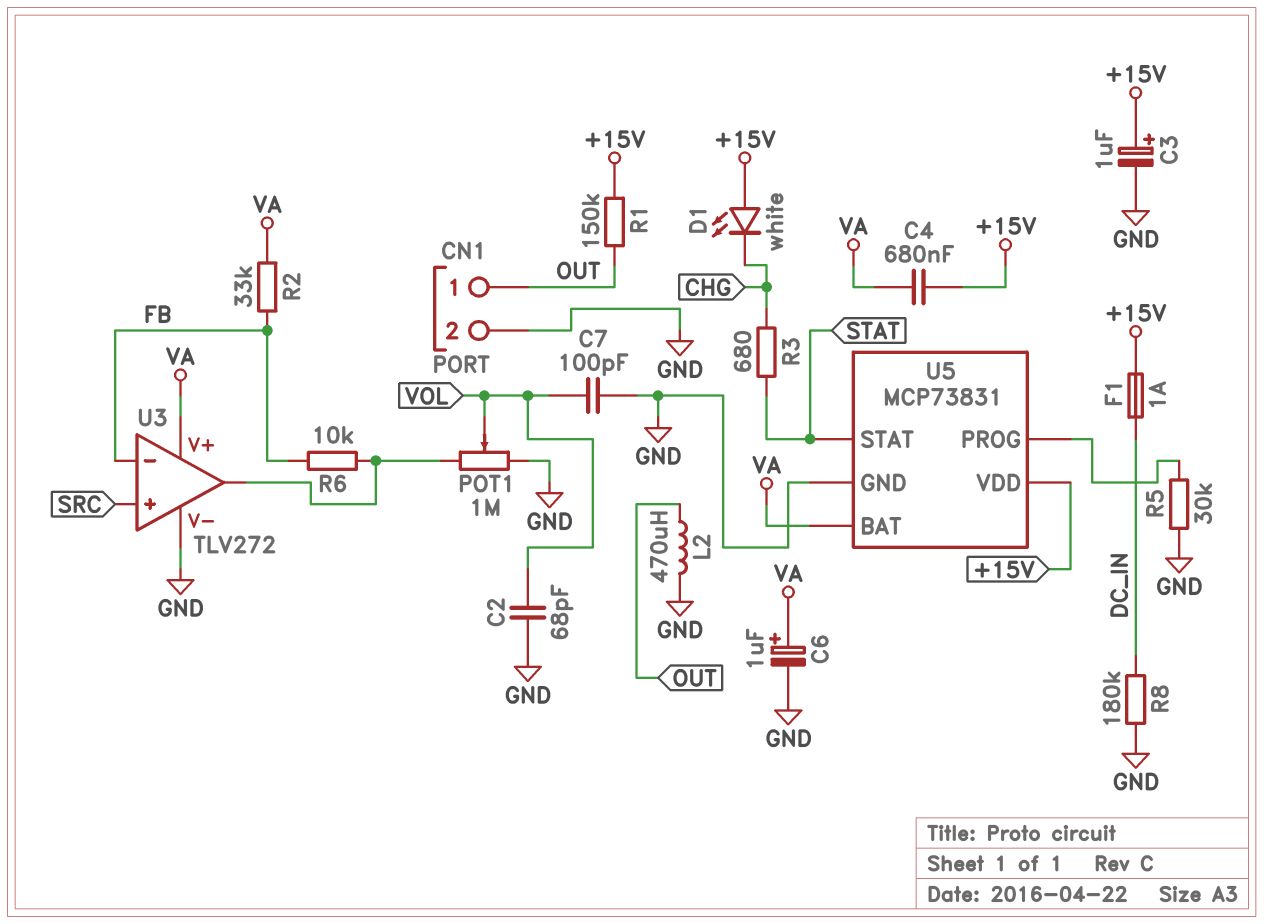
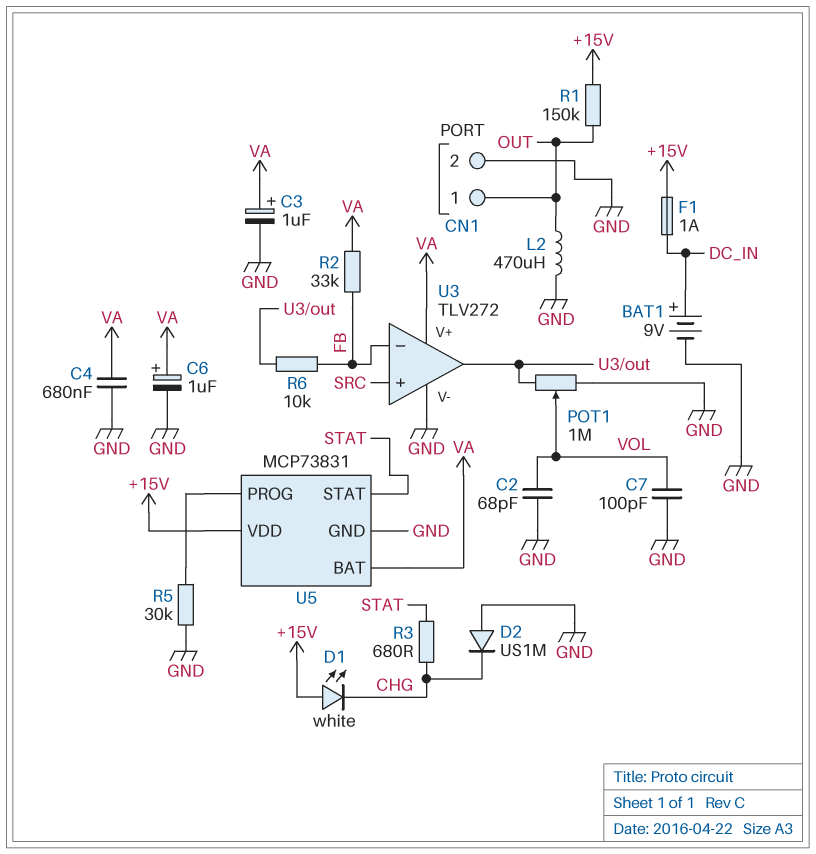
BAT1: none -> 9V (plus DC_IN, minus GND)
C3: 1uF (plus +15V, minus GND) -> 1uF (plus VA, minus GND)
C4: 680nF (+15V, VA) -> 680nF (GND, VA)
D2: none -> diode US1M (A GND, K CHG)
R8: 180k (DC_IN, GND) -> none

